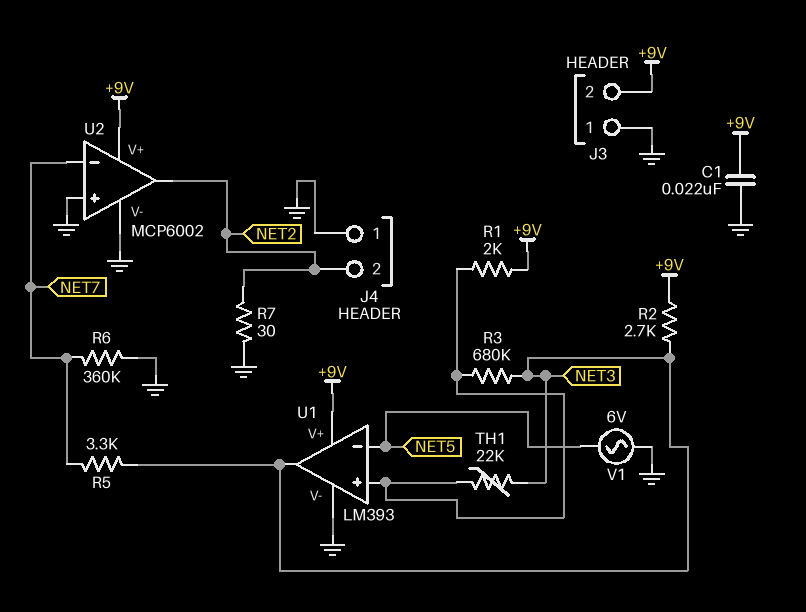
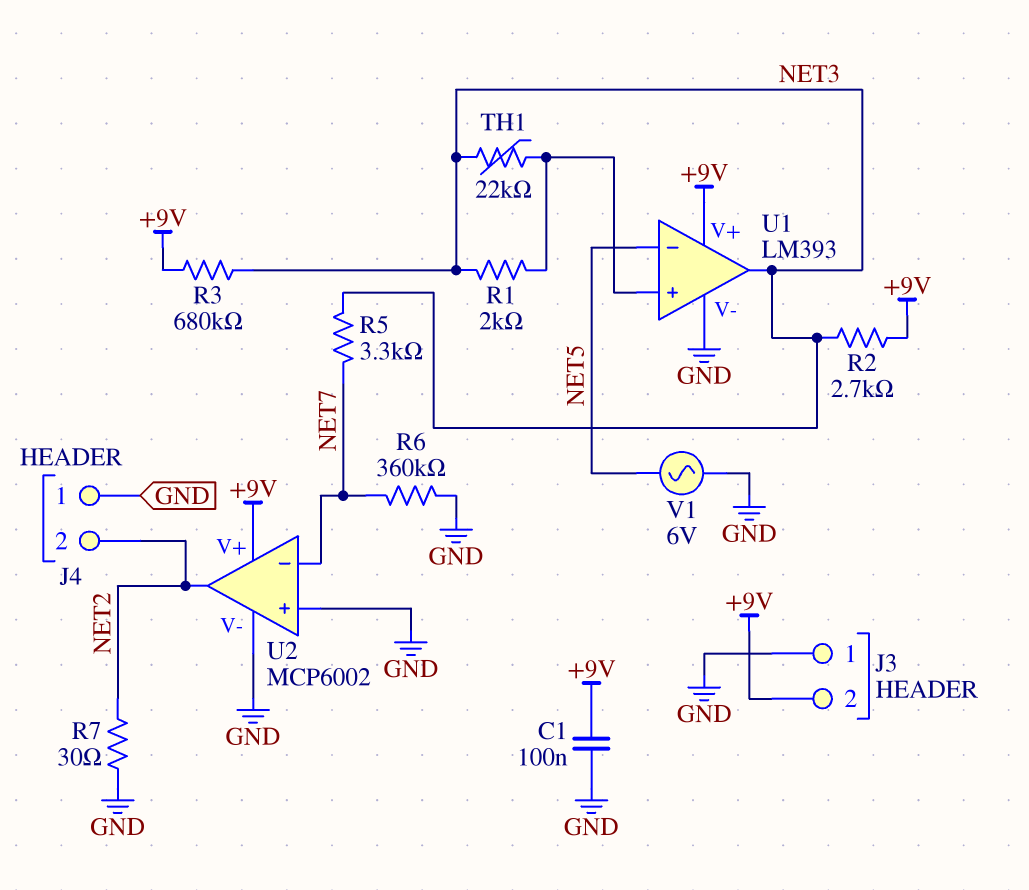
C1: 22nF (+9V, GND) -> 100nF (+9V, GND)
R1: 2k (+9V, U1/in+) -> 2k (NET3, U1/in+)
R3: 680k (NET3, U1/in+) -> 680k (+9V, NET3)

